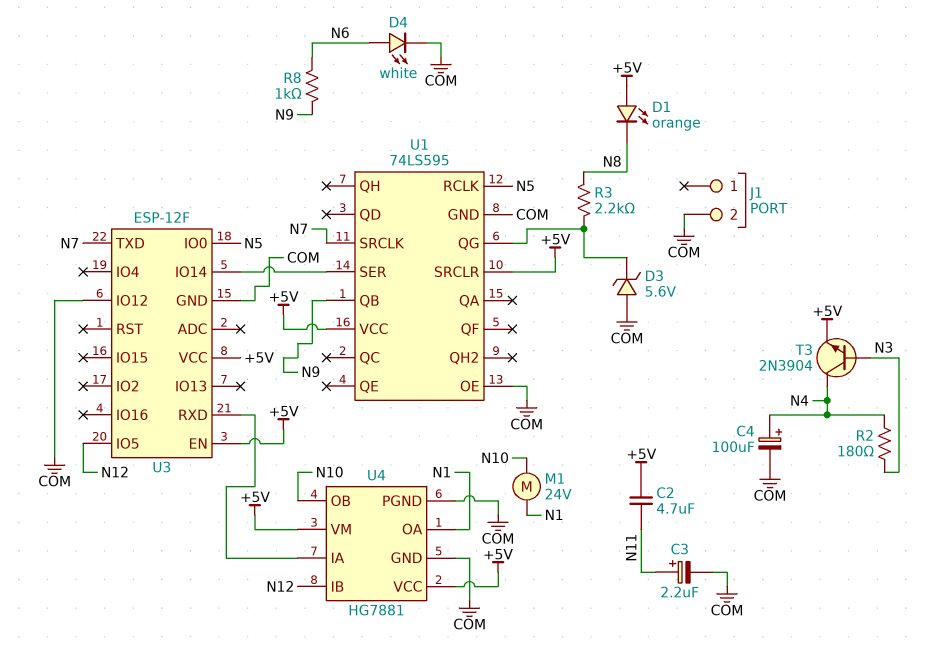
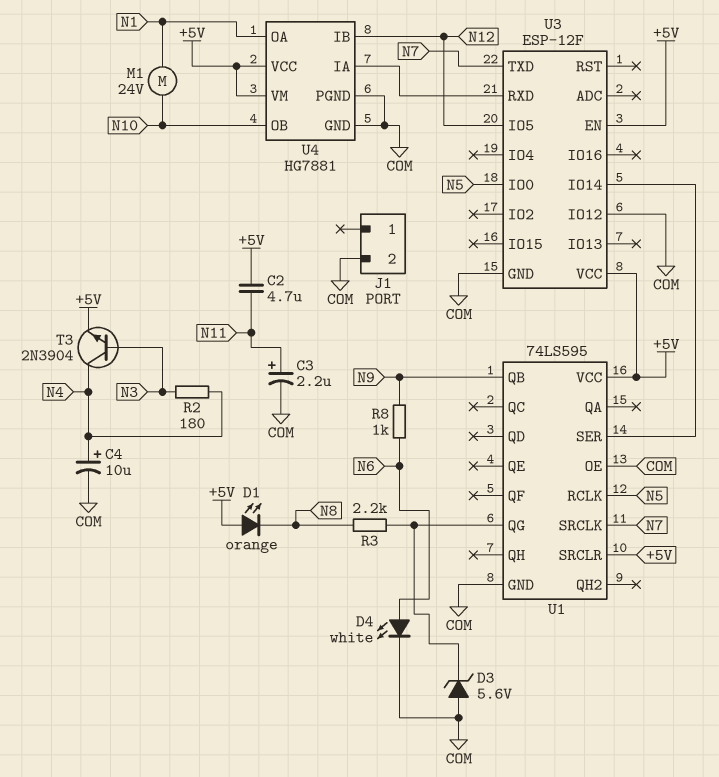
C4: 100uF (plus N4, minus COM) -> 10uF (plus N4, minus COM)

